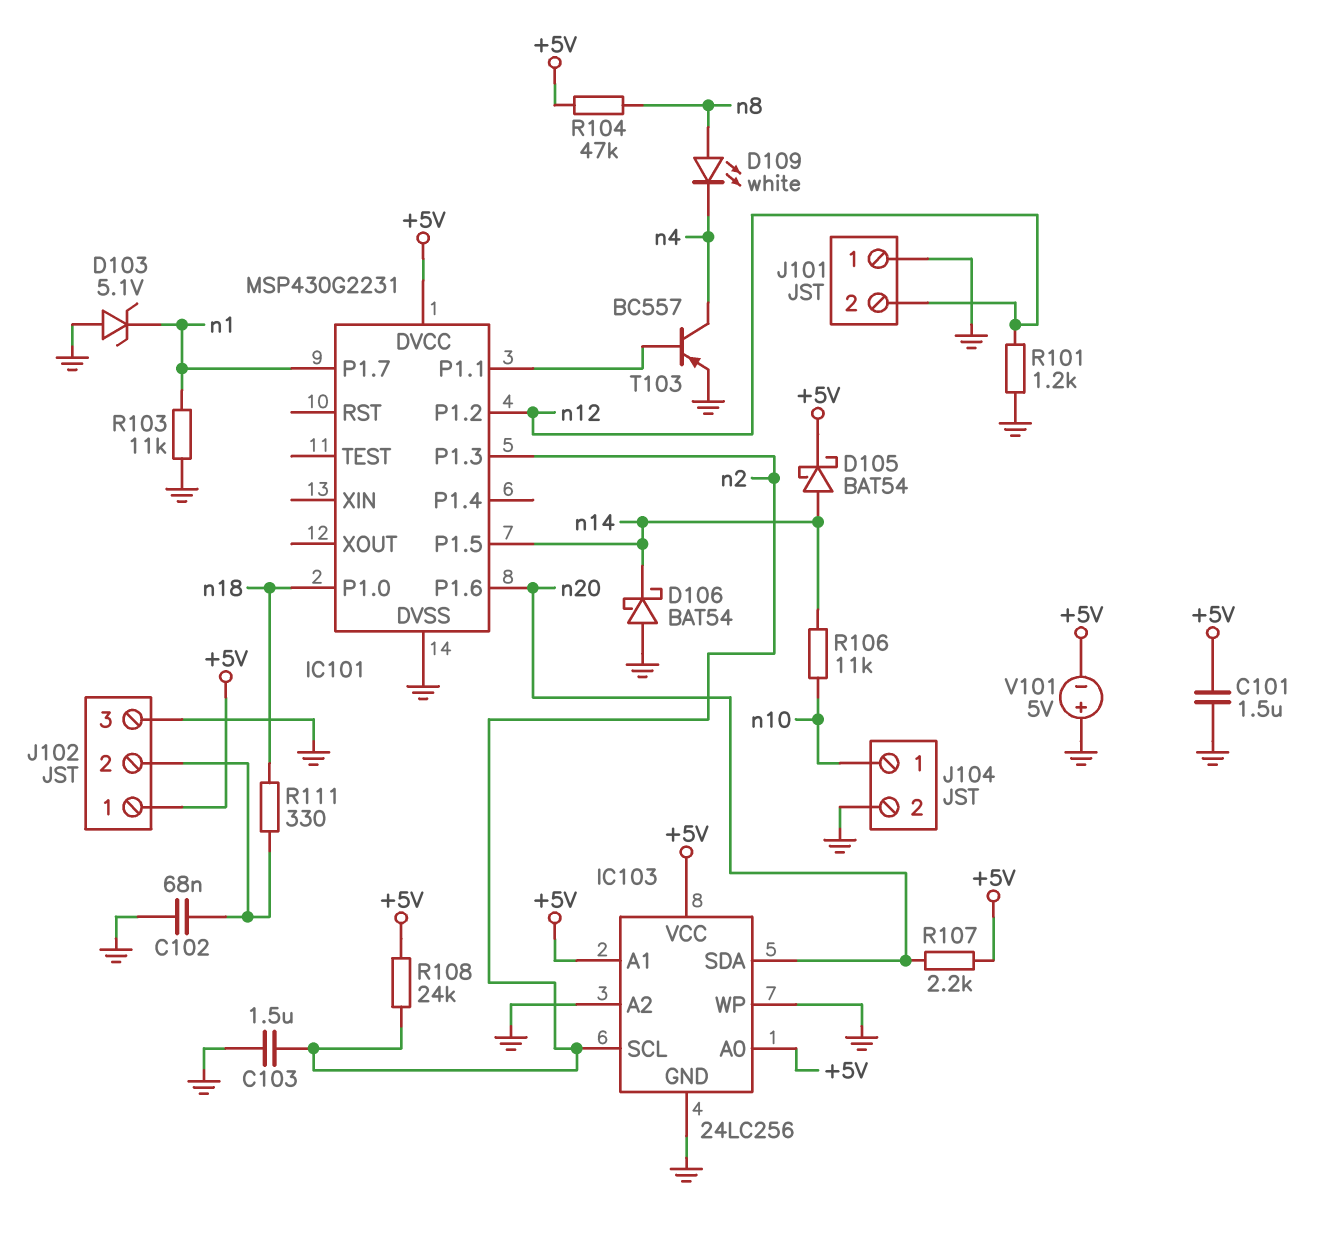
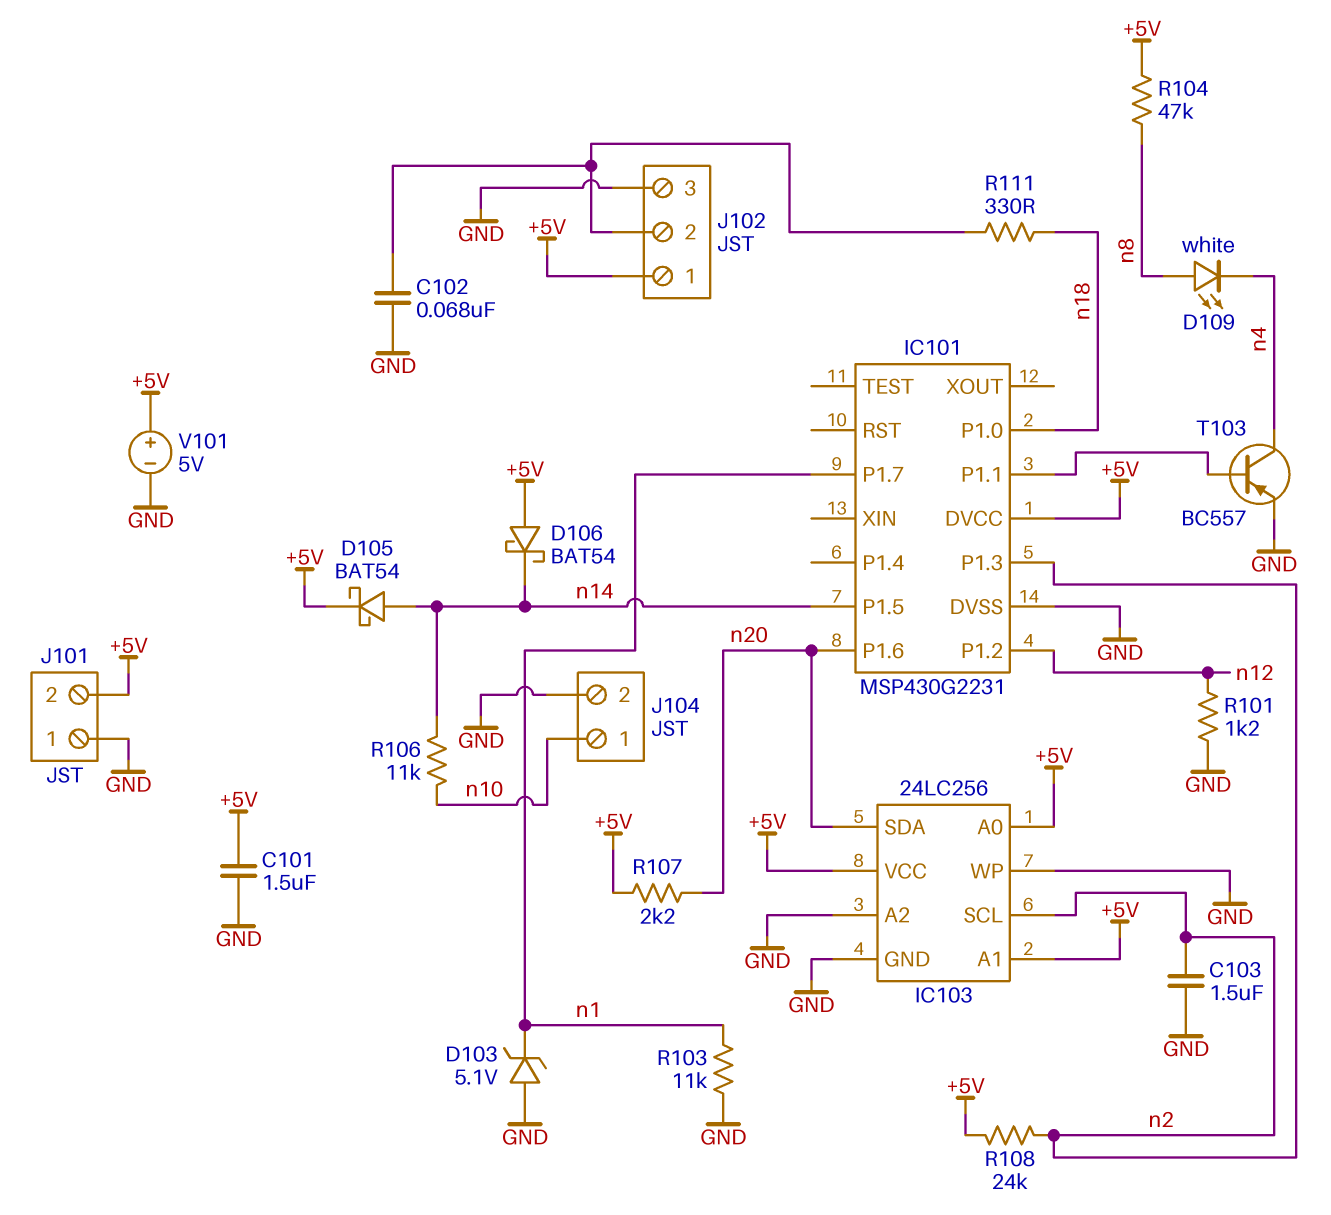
D106: schottky BAT54 (A GND, K n14) -> schottky BAT54 (A +5V, K n14)
J101 pin 2: n12 -> +5V
V101: 5V (plus GND, minus +5V) -> 5V (plus +5V, minus GND)

